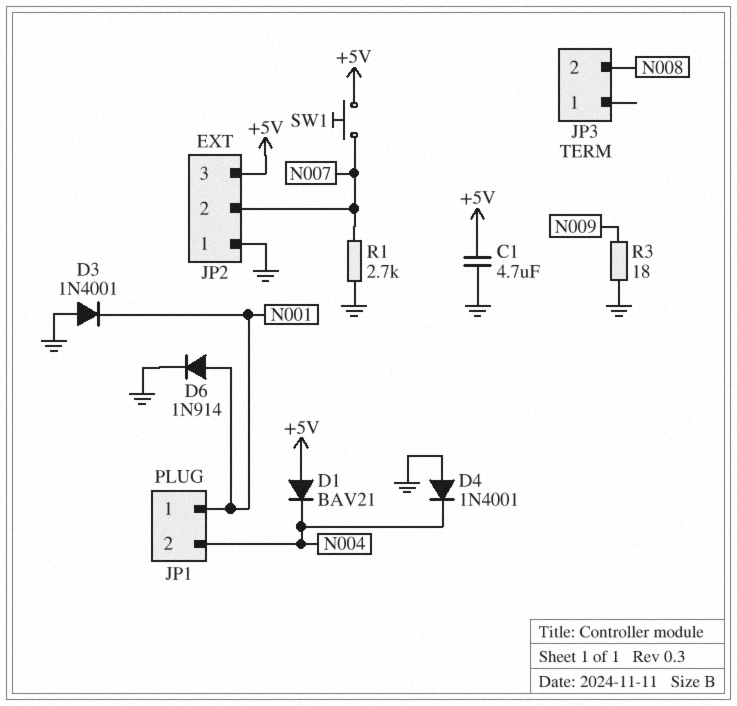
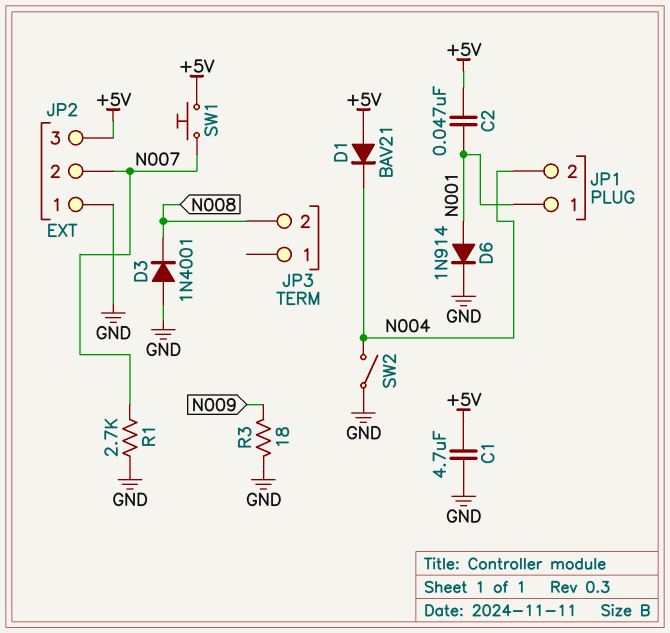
C2: none -> 47nF (+5V, N001)
D3: diode 1N4001 (A GND, K N001) -> diode 1N4001 (A GND, K N008)
D4: diode 1N4001 (A GND, K N004) -> none
SW2: none -> switch (GND, N004)

